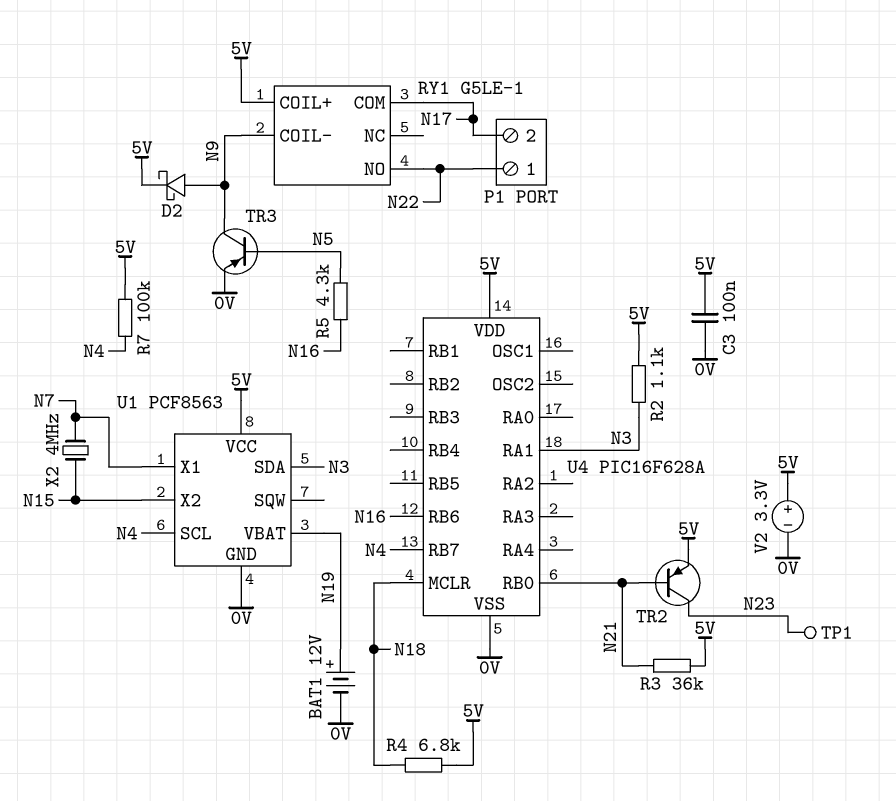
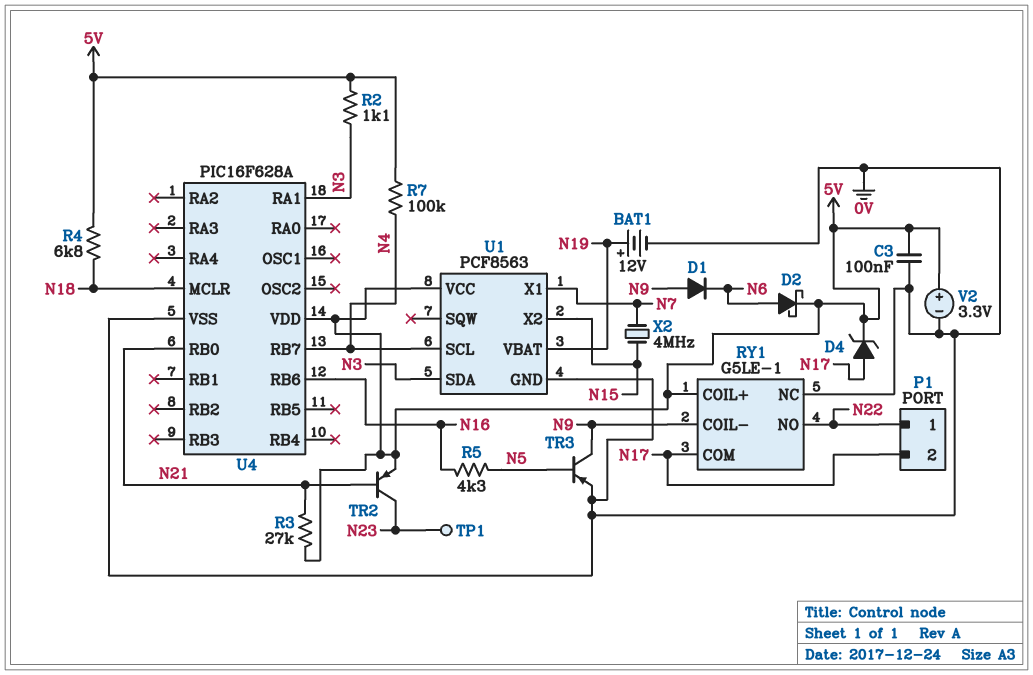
D1: none -> diode (A N9, K N6)
D2: schottky (A N9, K 5V) -> schottky (A N6, K 5V)
D4: none -> zener (A N17, K 5V)
R3: 36k (5V, N21) -> 27k (5V, N21)
RY1 pin NC: none -> 0V

